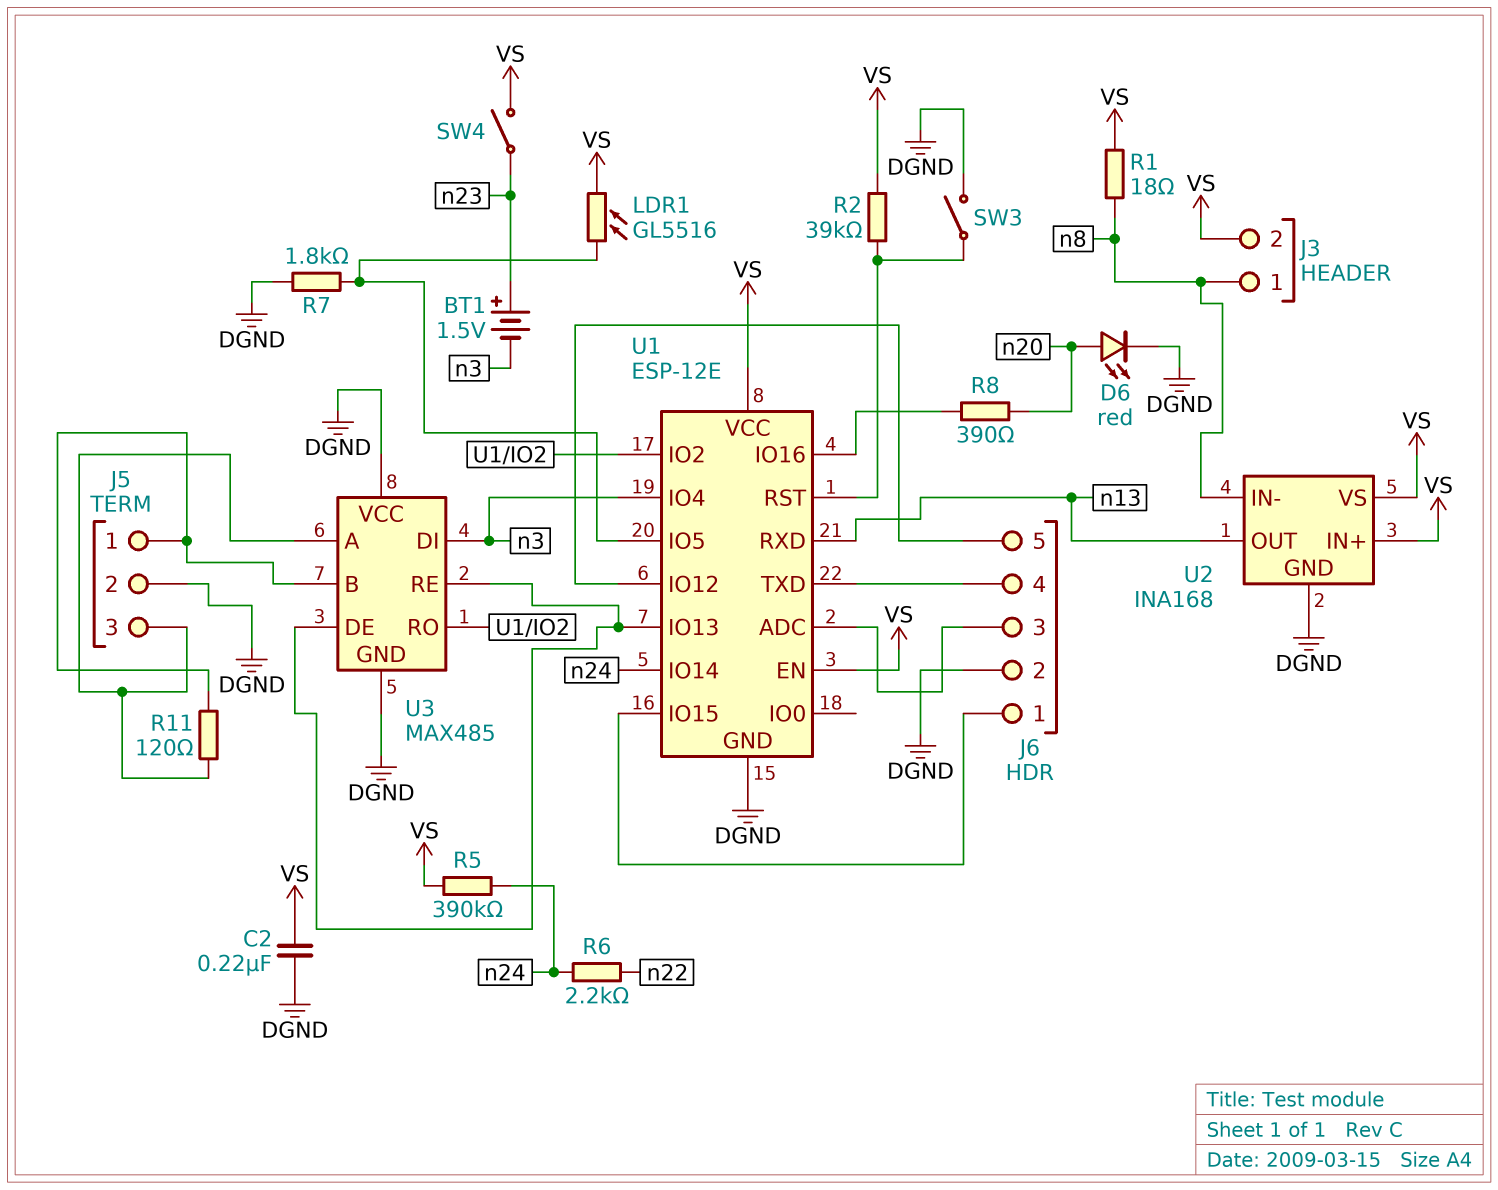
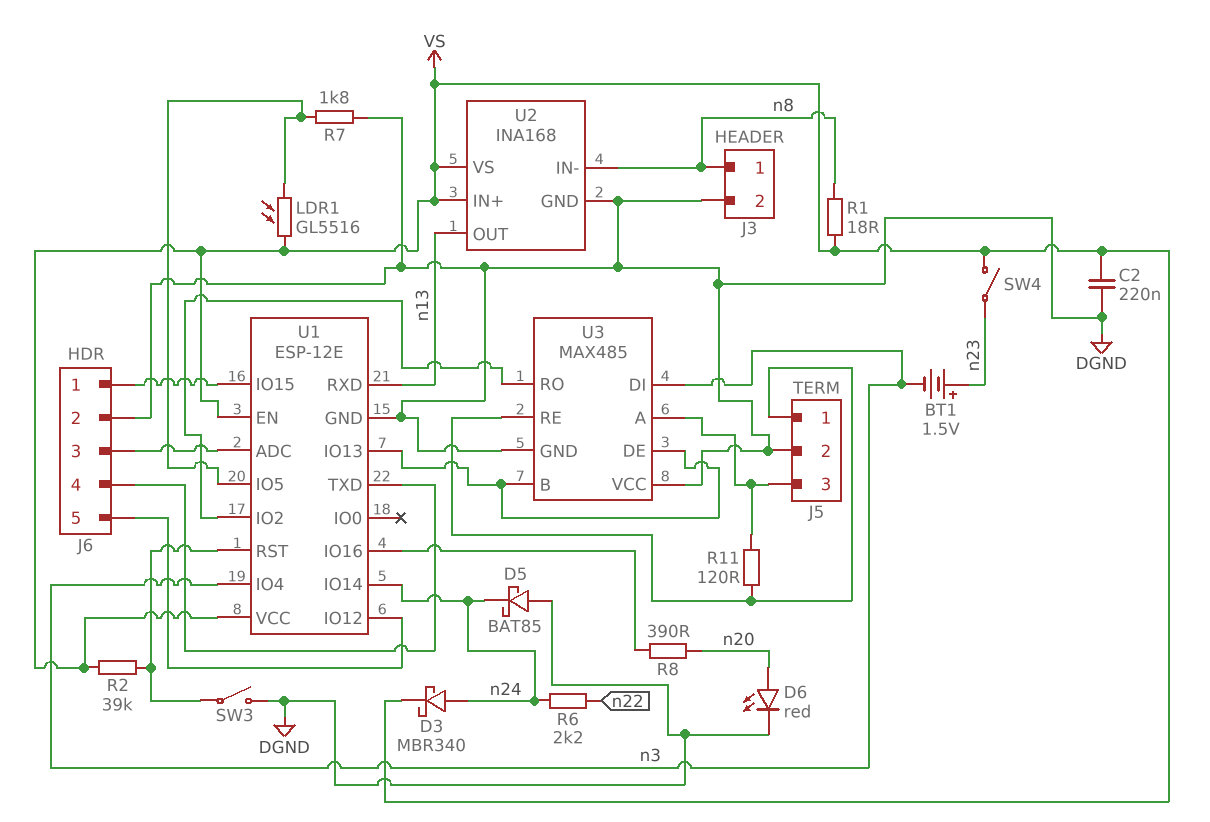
D3: none -> schottky MBR340 (A n24, K VS)
D5: none -> schottky BAT85 (A DGND, K n24)
J3 pin 2: VS -> DGND
R5: 390k (VS, n24) -> none
U3 pin B: J5/1 -> U1/IO13
U3 pin RE: U1/IO13 -> J5/1

